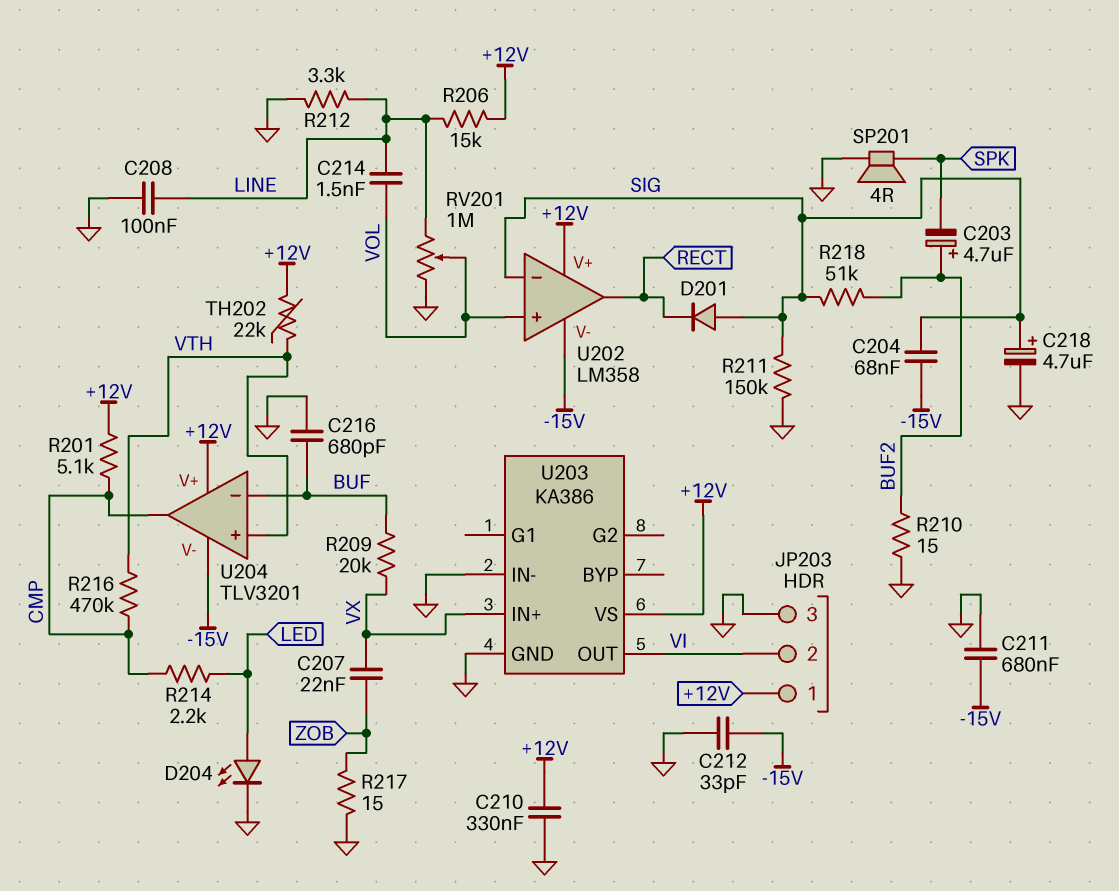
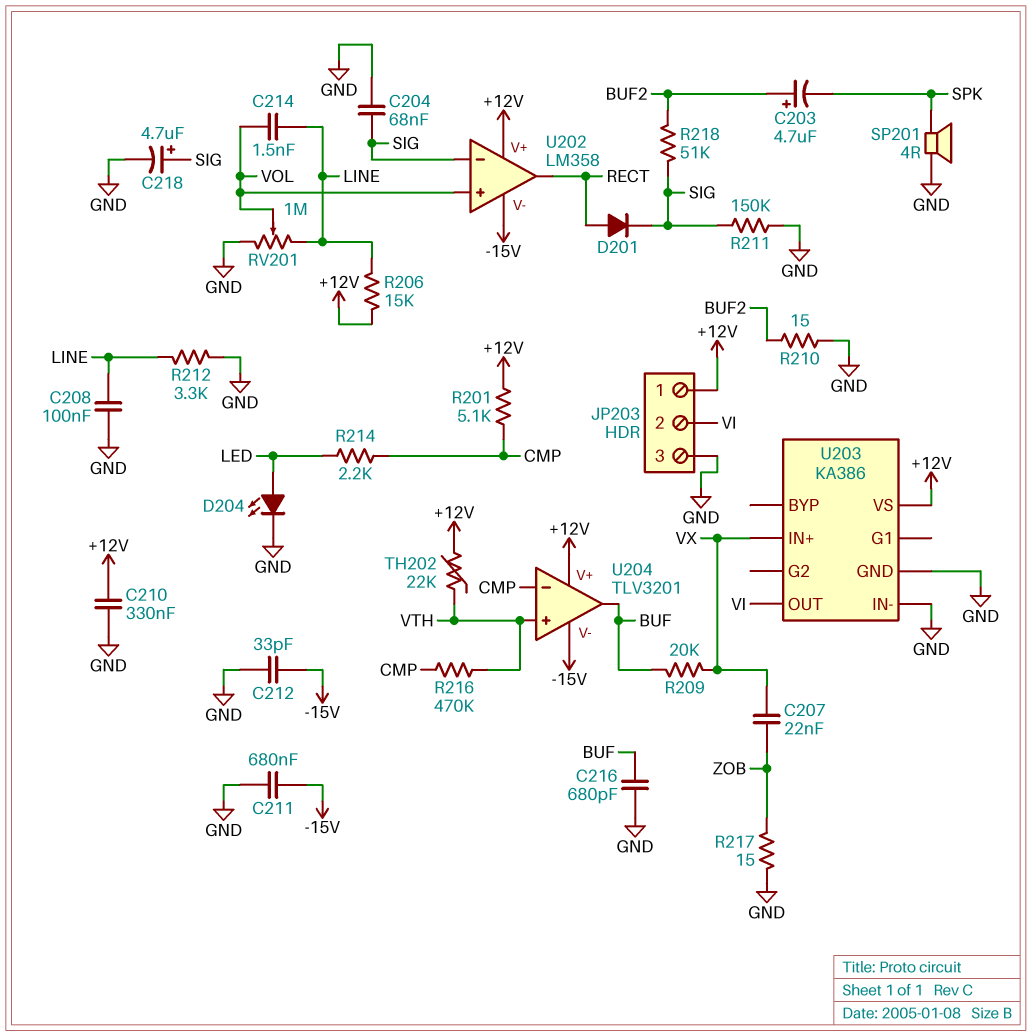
C204: 68nF (-15V, SIG) -> 68nF (GND, SIG)
D201: diode (A SIG, K RECT) -> diode (A RECT, K SIG)
U204 pin in-: BUF -> CMP
U204 pin out: CMP -> BUF

